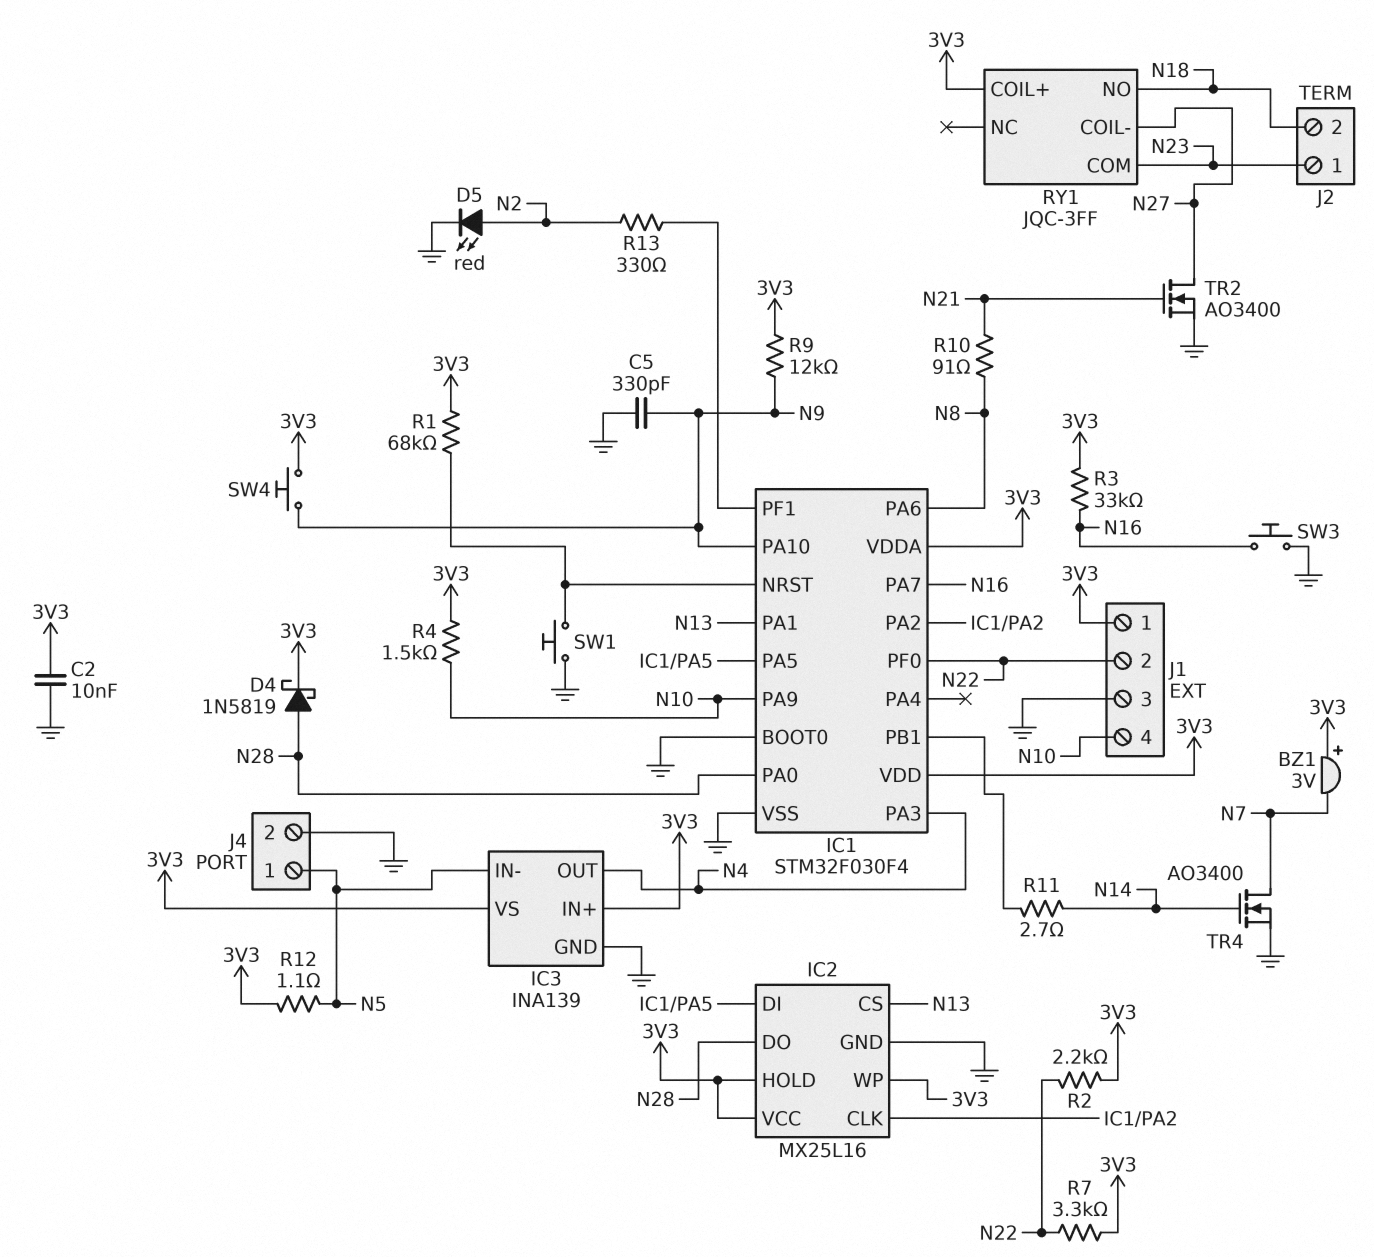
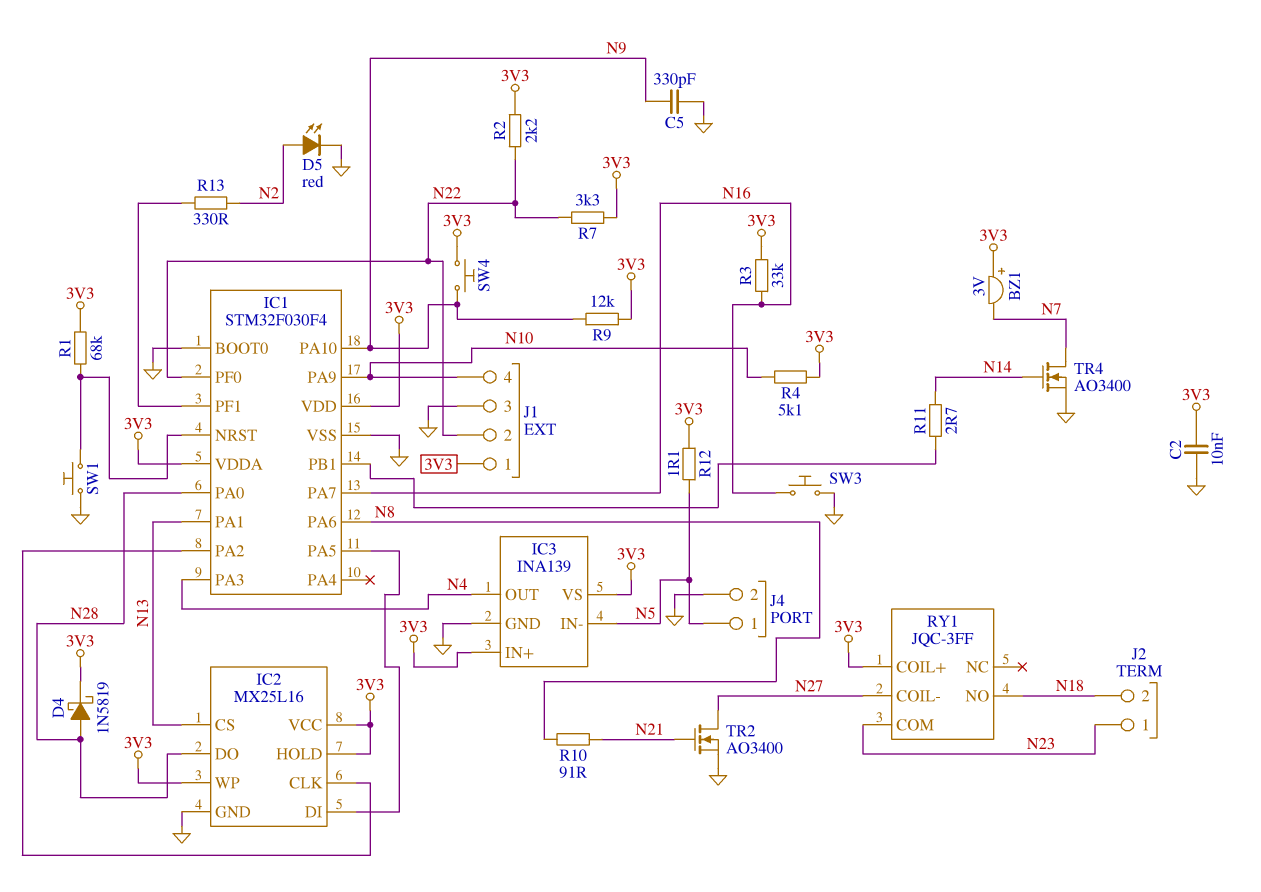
R4: 1.5k (3V3, N10) -> 5.1k (3V3, N10)

